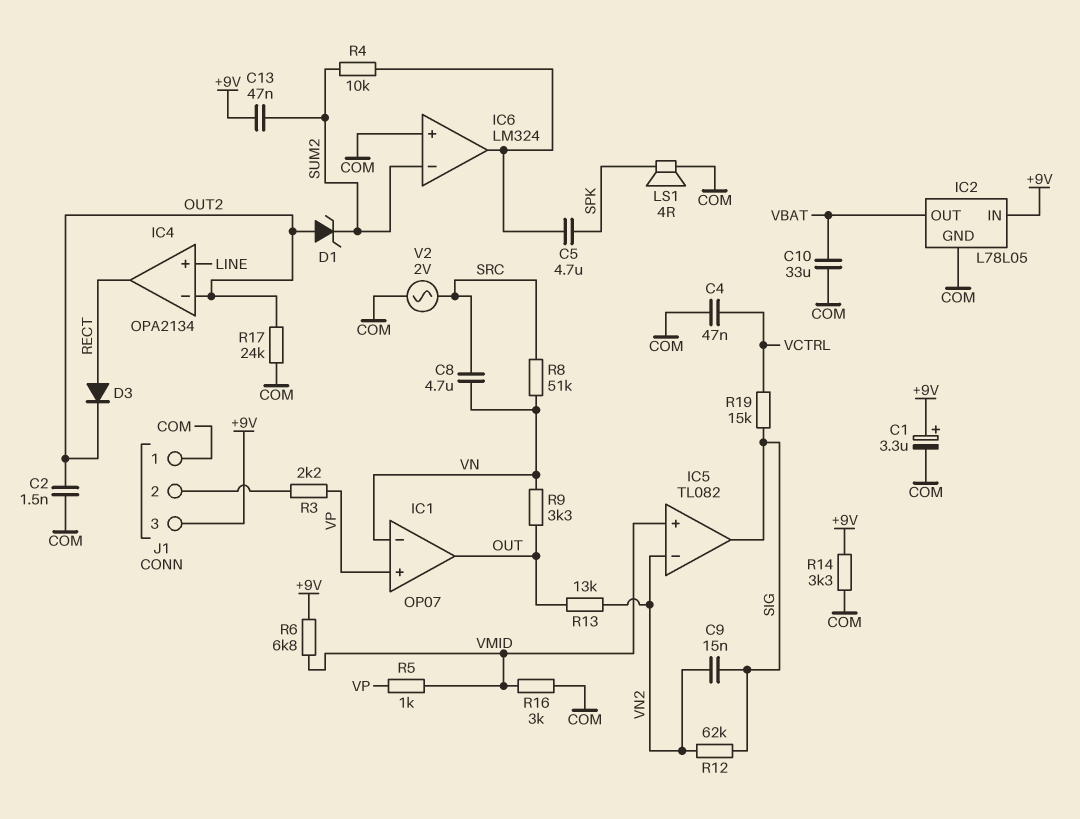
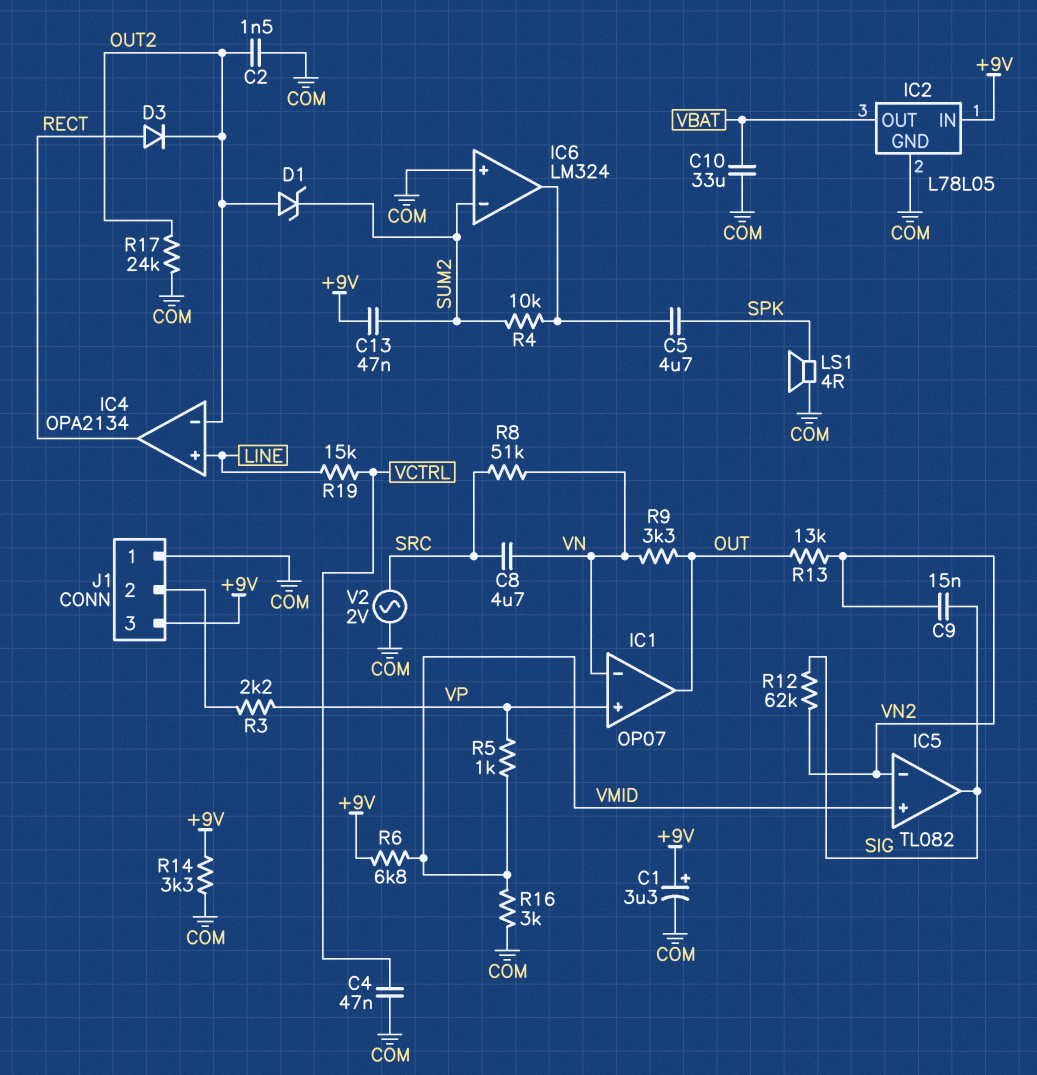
R19: 15k (SIG, VCTRL) -> 15k (LINE, VCTRL)

